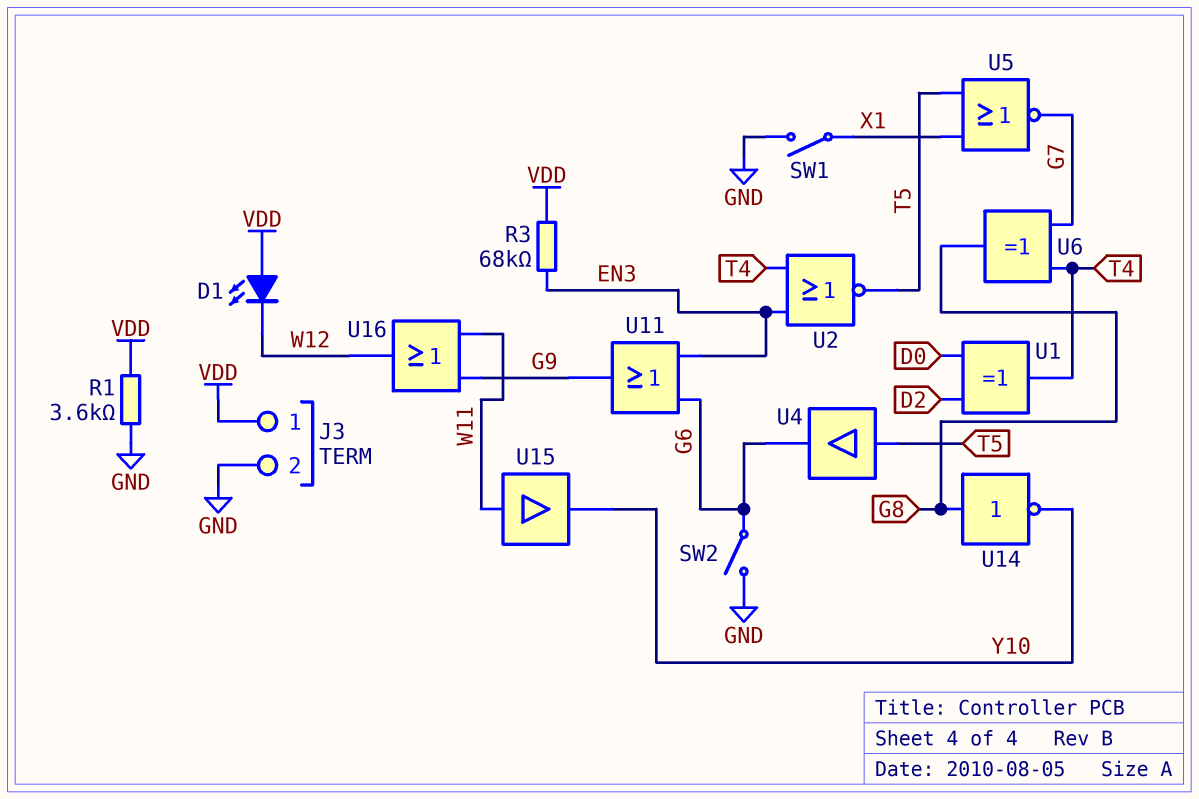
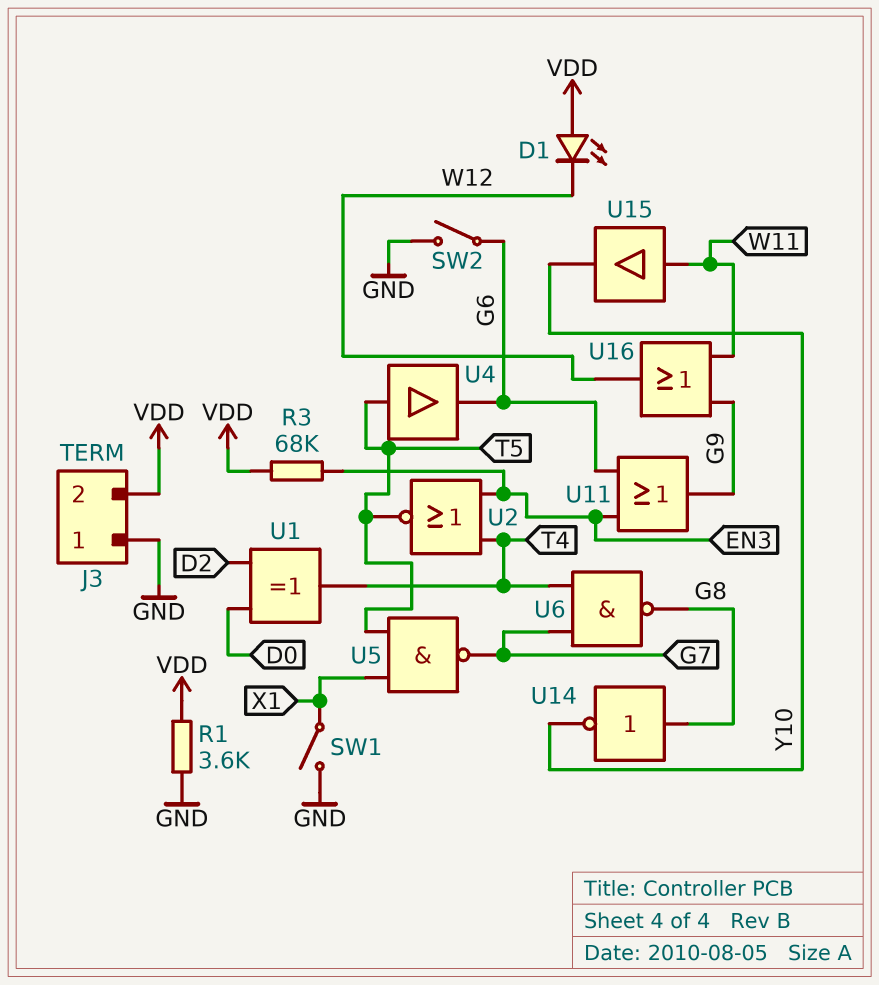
J3 pin 1: VDD -> GND
J3 pin 2: GND -> VDD
U5: NOR (in T5, in X1, out G7) -> NAND (in T5, in X1, out G7)
U6: XOR (in G7, in T4, out G8) -> NAND (in G7, in T4, out G8)

